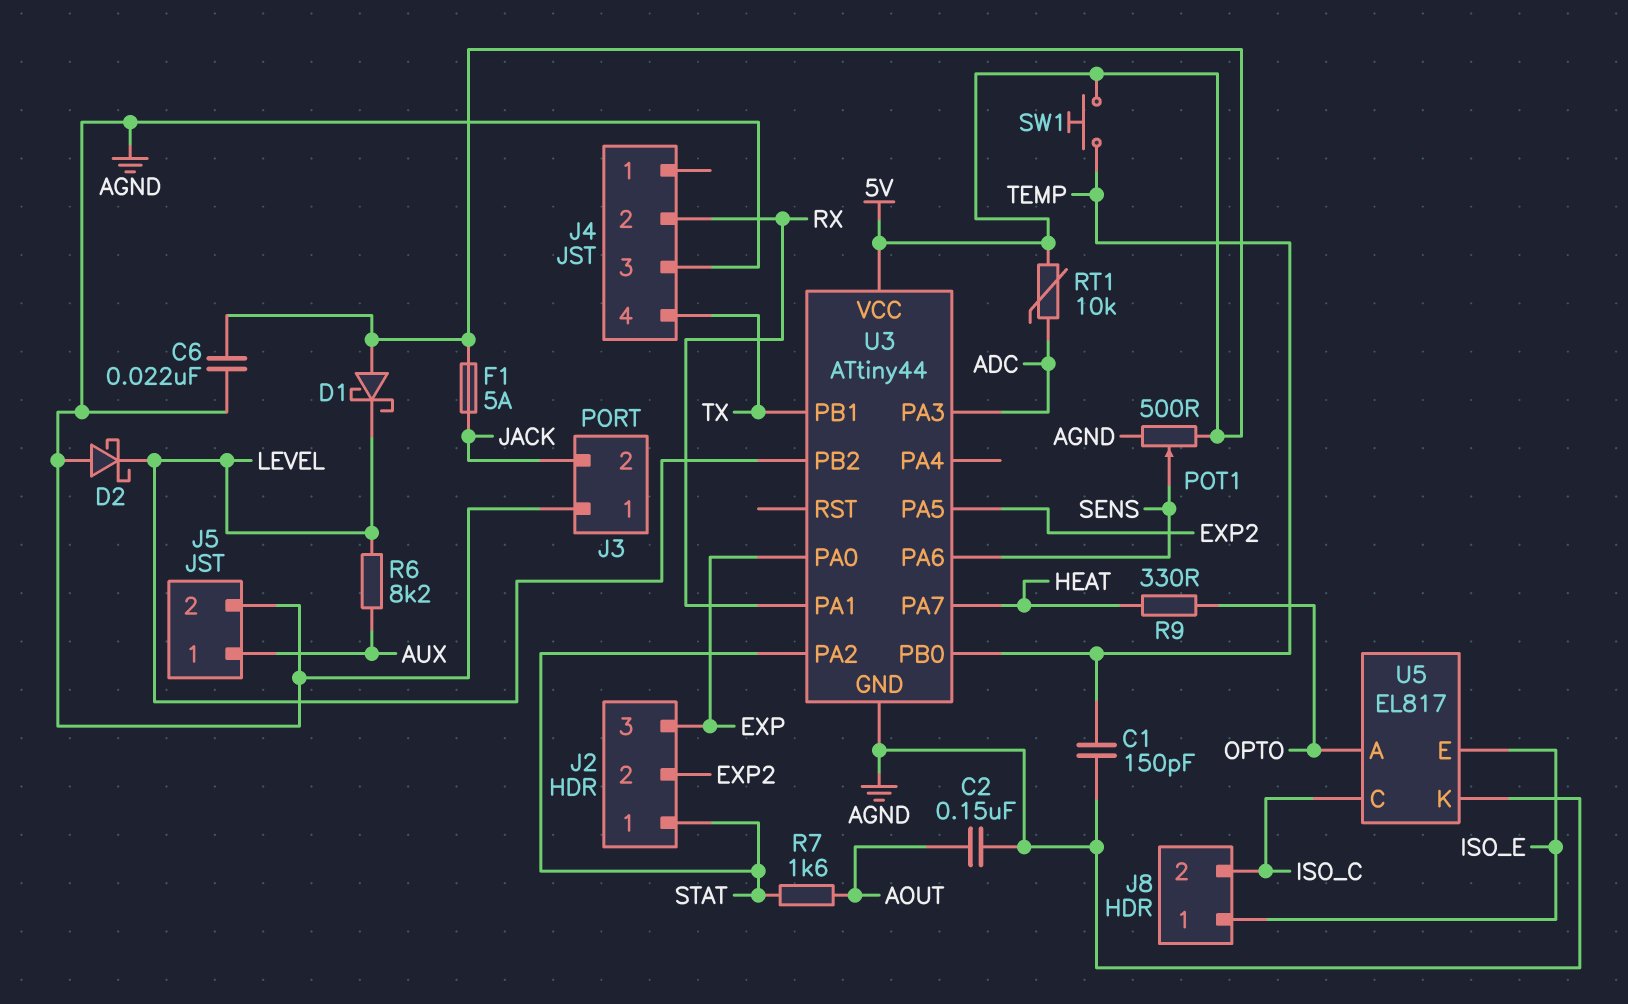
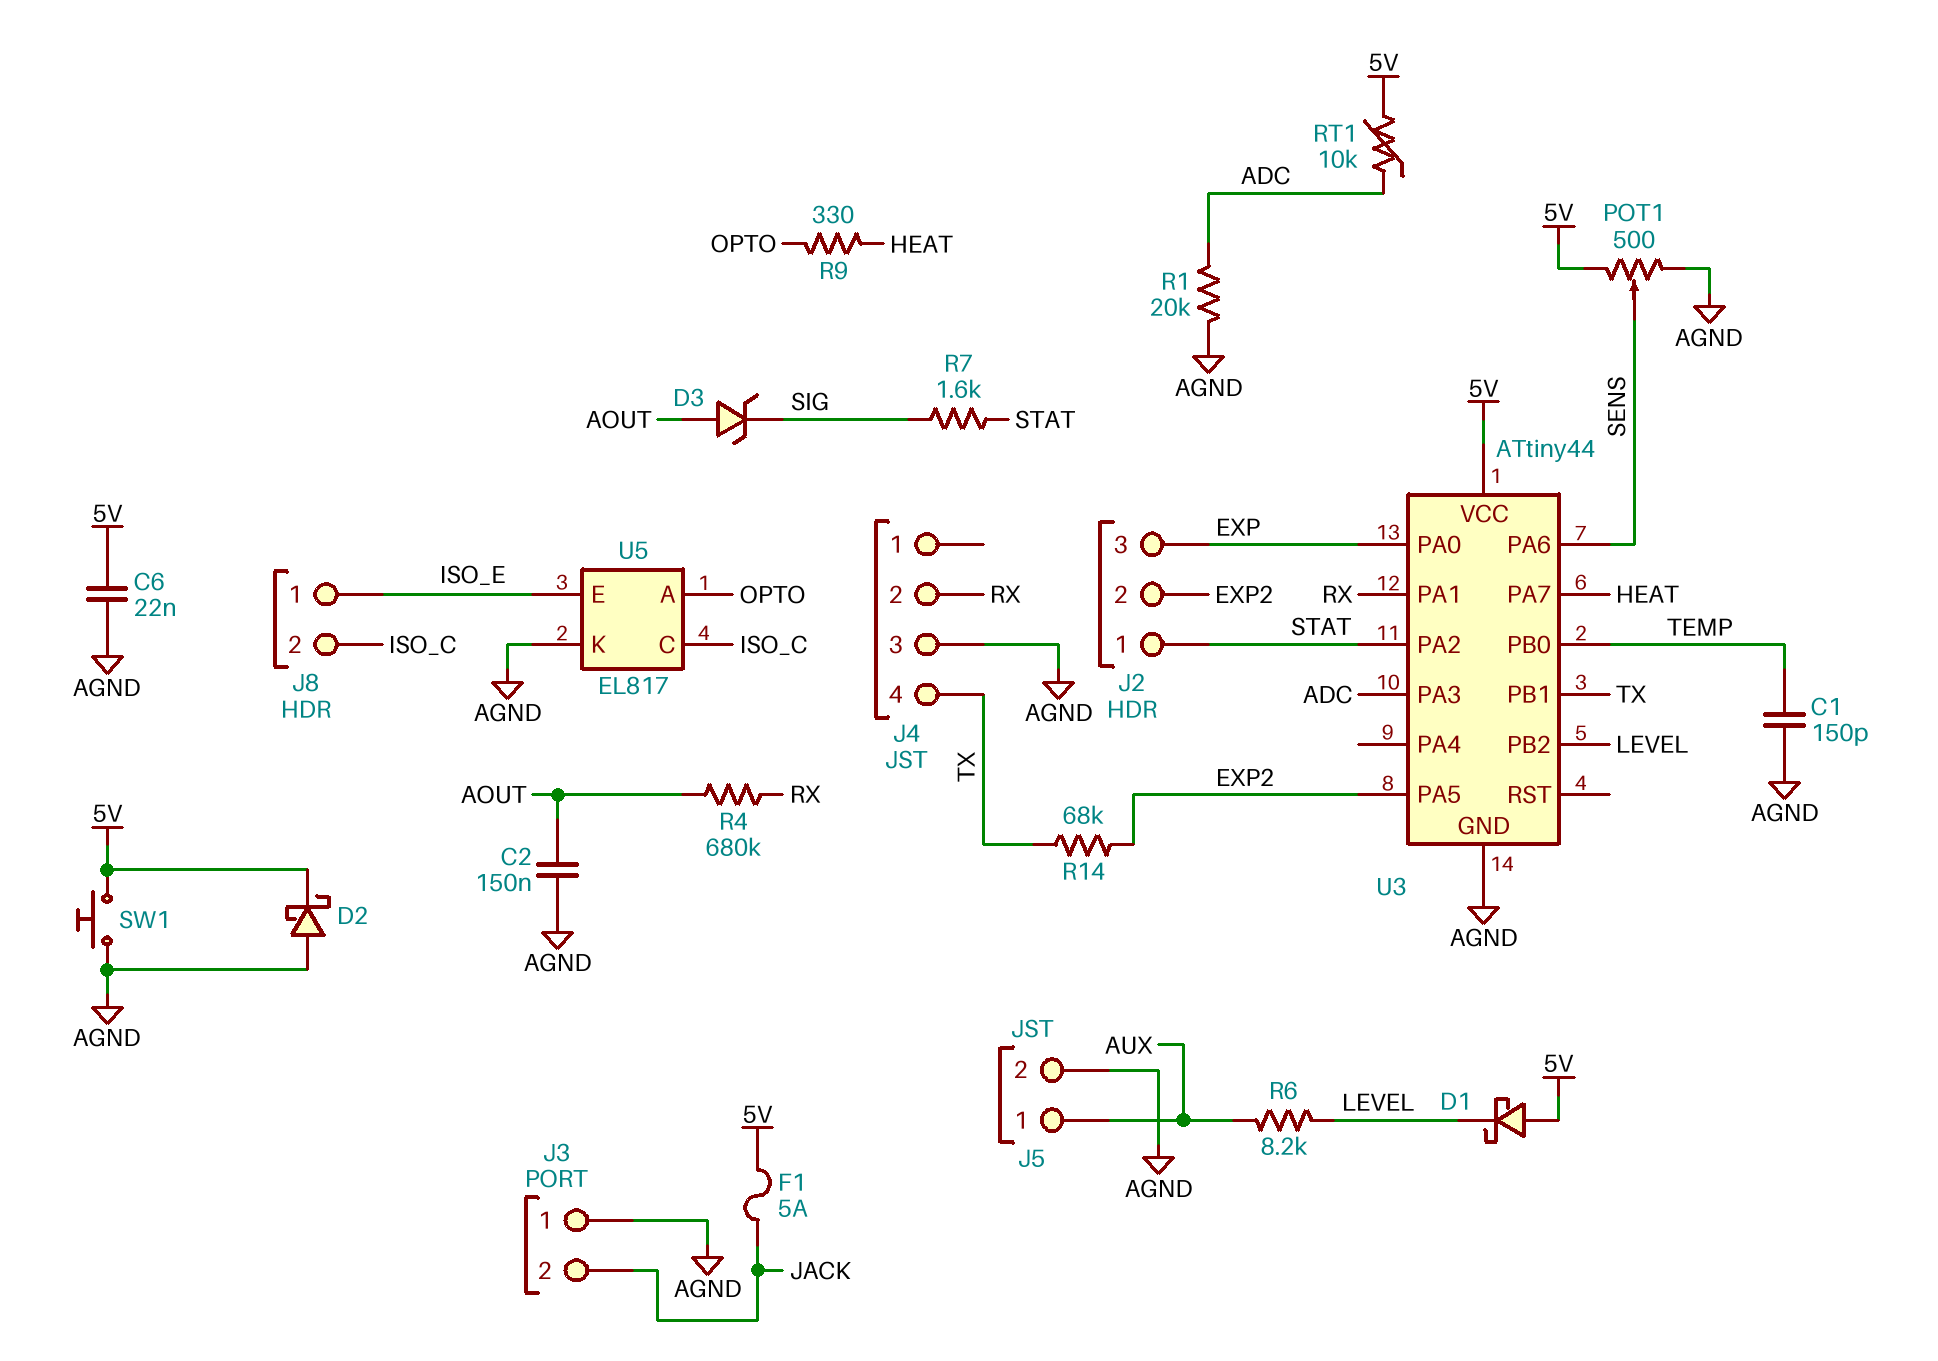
D2: schottky (A AGND, K LEVEL) -> schottky (A AGND, K 5V)
D3: none -> zener (A AOUT, K SIG)
R1: none -> 20k (ADC, AGND)
R4: none -> 680k (AOUT, RX)
R7: 1.6k (AOUT, STAT) -> 1.6k (SIG, STAT)
R14: none -> 68k (EXP2, TX)
SW1: button (5V, TEMP) -> button (5V, AGND)

